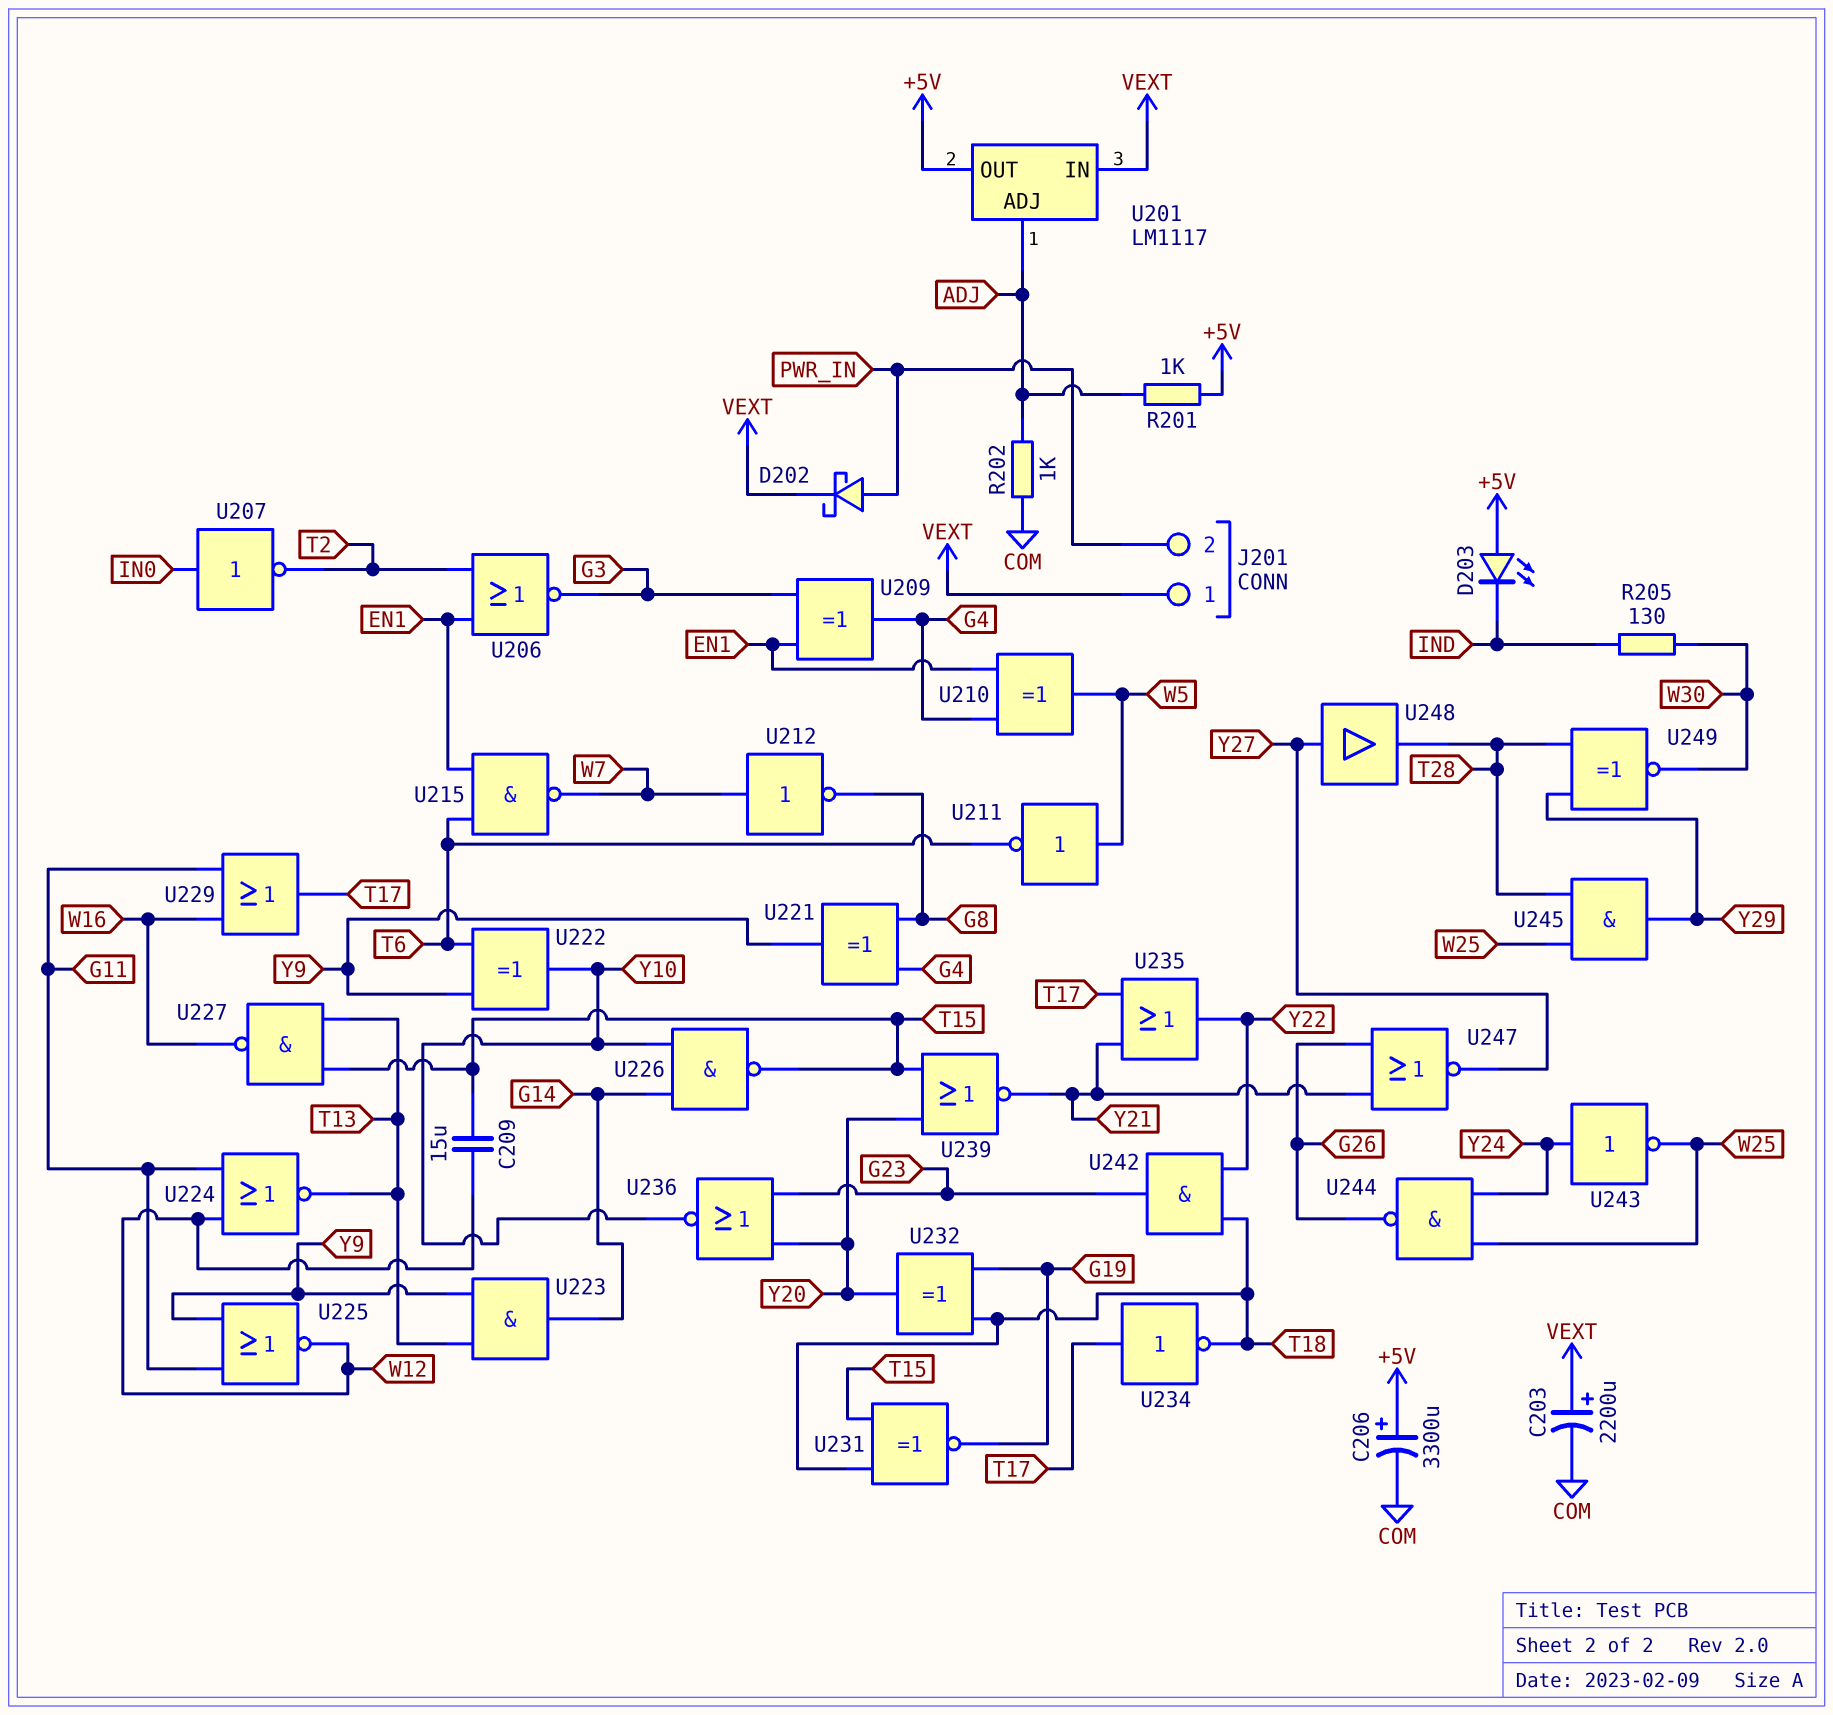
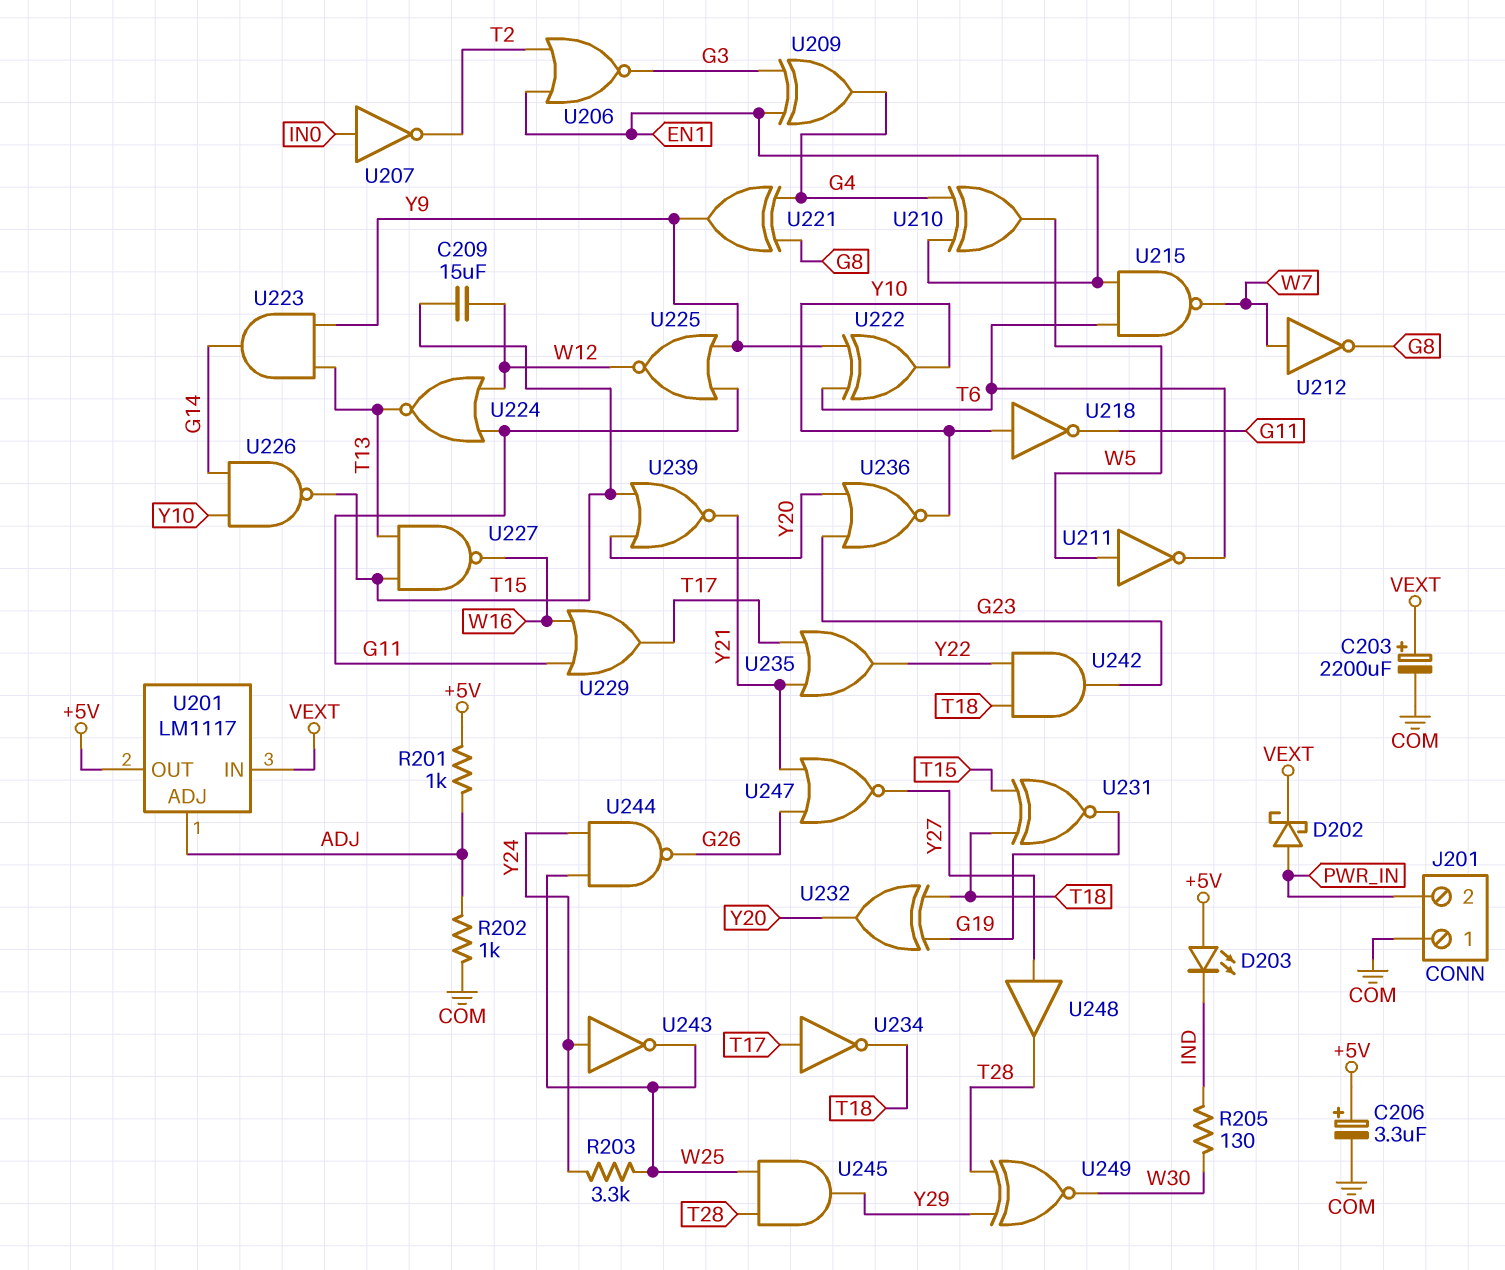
C206: 3300uF (plus +5V, minus COM) -> 3.3uF (plus +5V, minus COM)
J201 pin 1: VEXT -> COM
R203: none -> 3.3k (W25, Y24)
U218: none -> NOT (in Y10, out G11)

